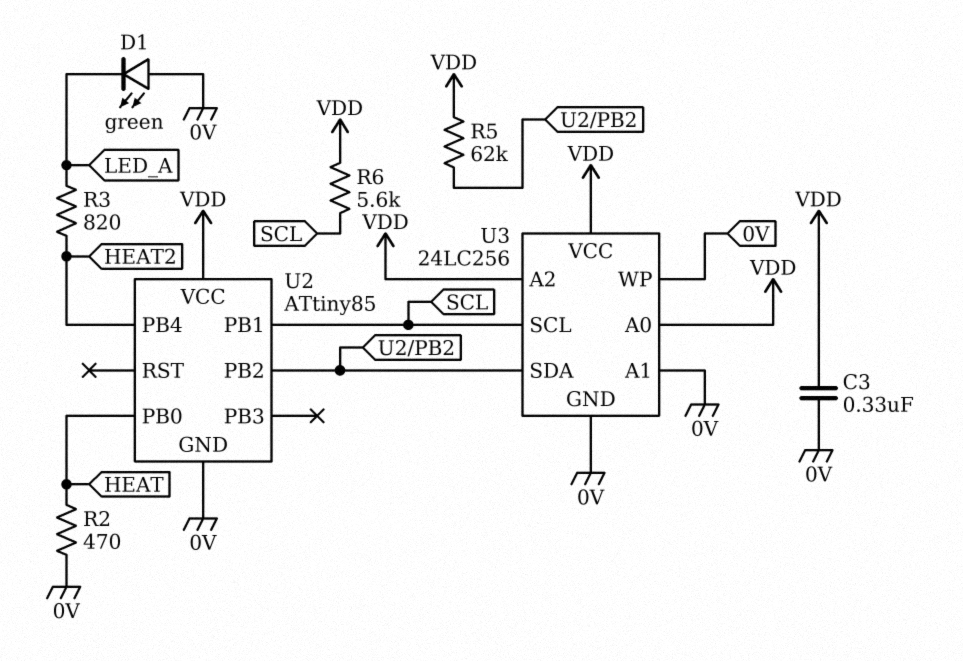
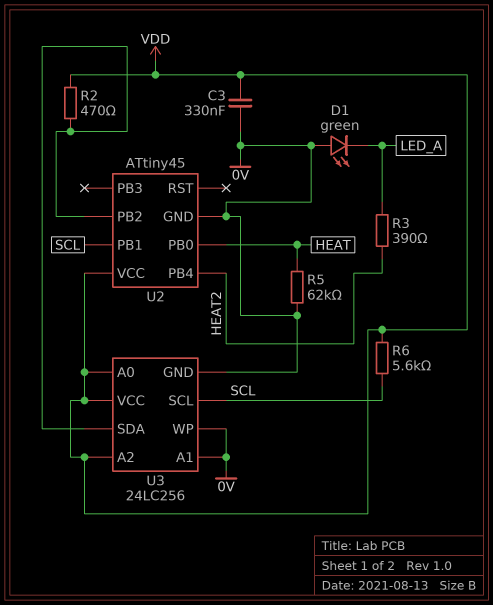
R2: 470 (0V, HEAT) -> 470 (U2/PB2, VDD)
R3: 820 (HEAT2, LED_A) -> 390 (HEAT2, LED_A)
R5: 62k (U2/PB2, VDD) -> 62k (0V, HEAT)
U2: ATtiny85 -> ATtiny45

